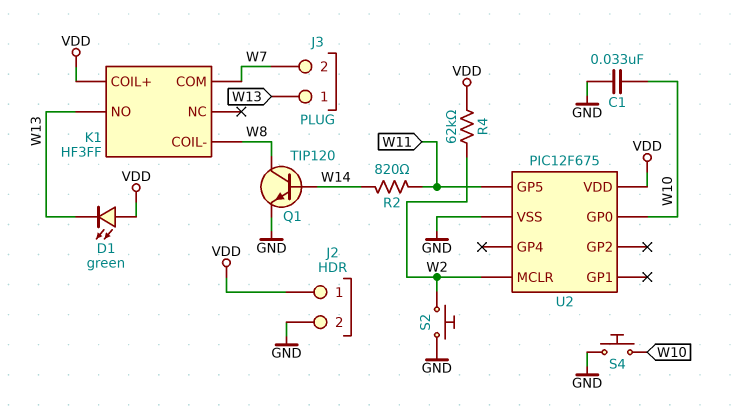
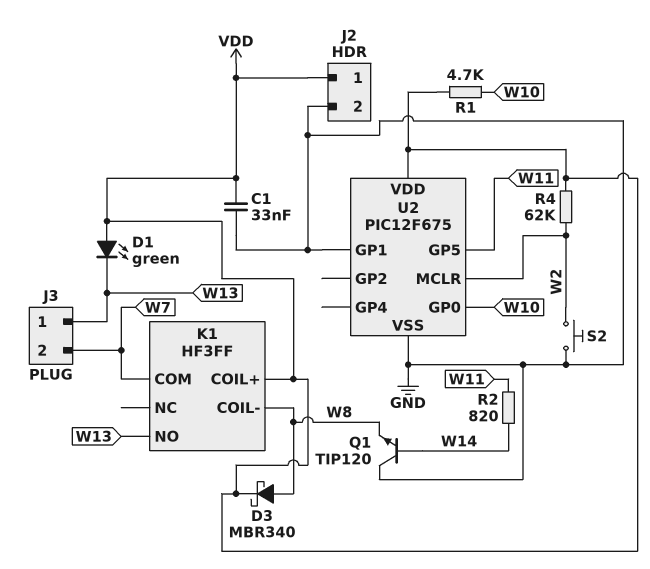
C1: 33nF (GND, W10) -> 33nF (GND, VDD)
D3: none -> schottky MBR340 (A W8, K VDD)
Q1: NPN TIP120 (B W14, C W8, E GND) -> NPN TIP120 (B W14, C GND, E W8)
R1: none -> 4.7k (VDD, W10)
S4: button (GND, W10) -> none
U2 pin GP1: none -> GND

